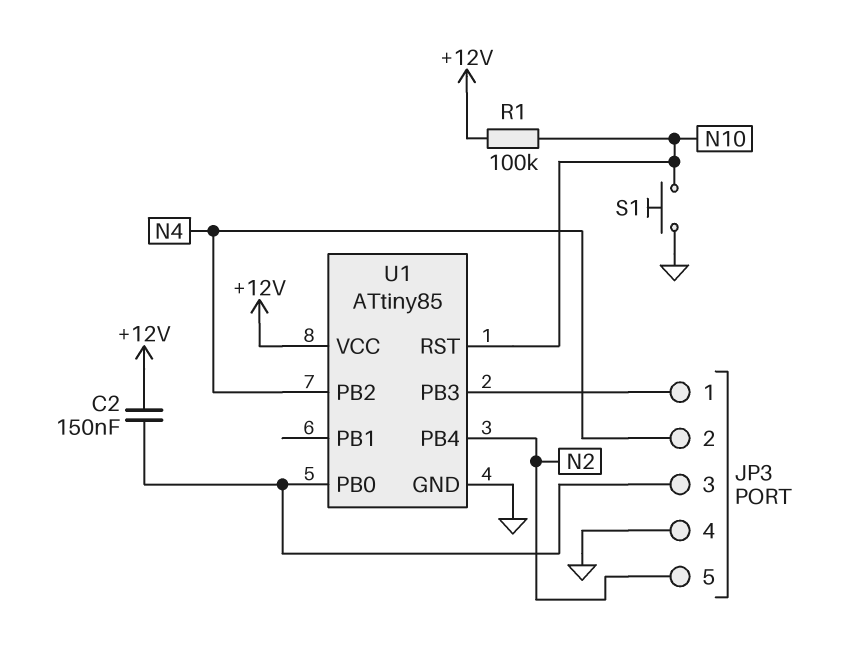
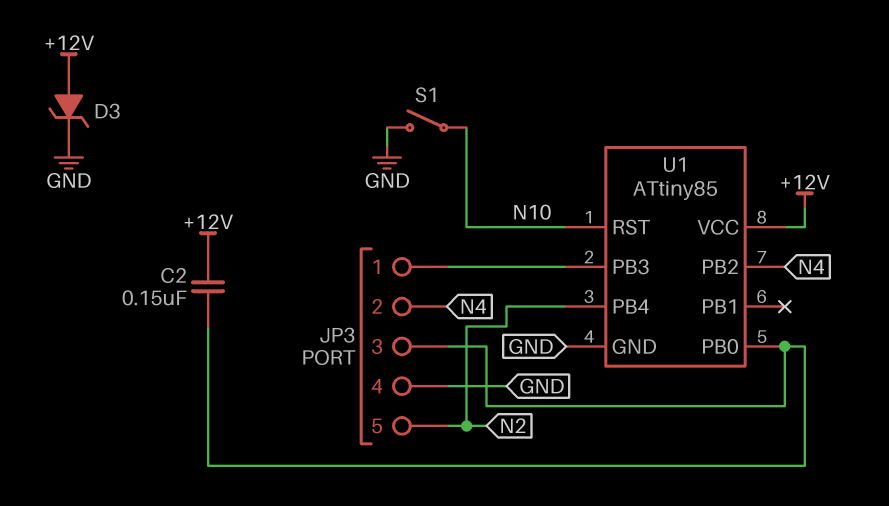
D3: none -> zener (A +12V, K GND)
R1: 100k (+12V, N10) -> none
S1: button (GND, N10) -> switch (GND, N10)

